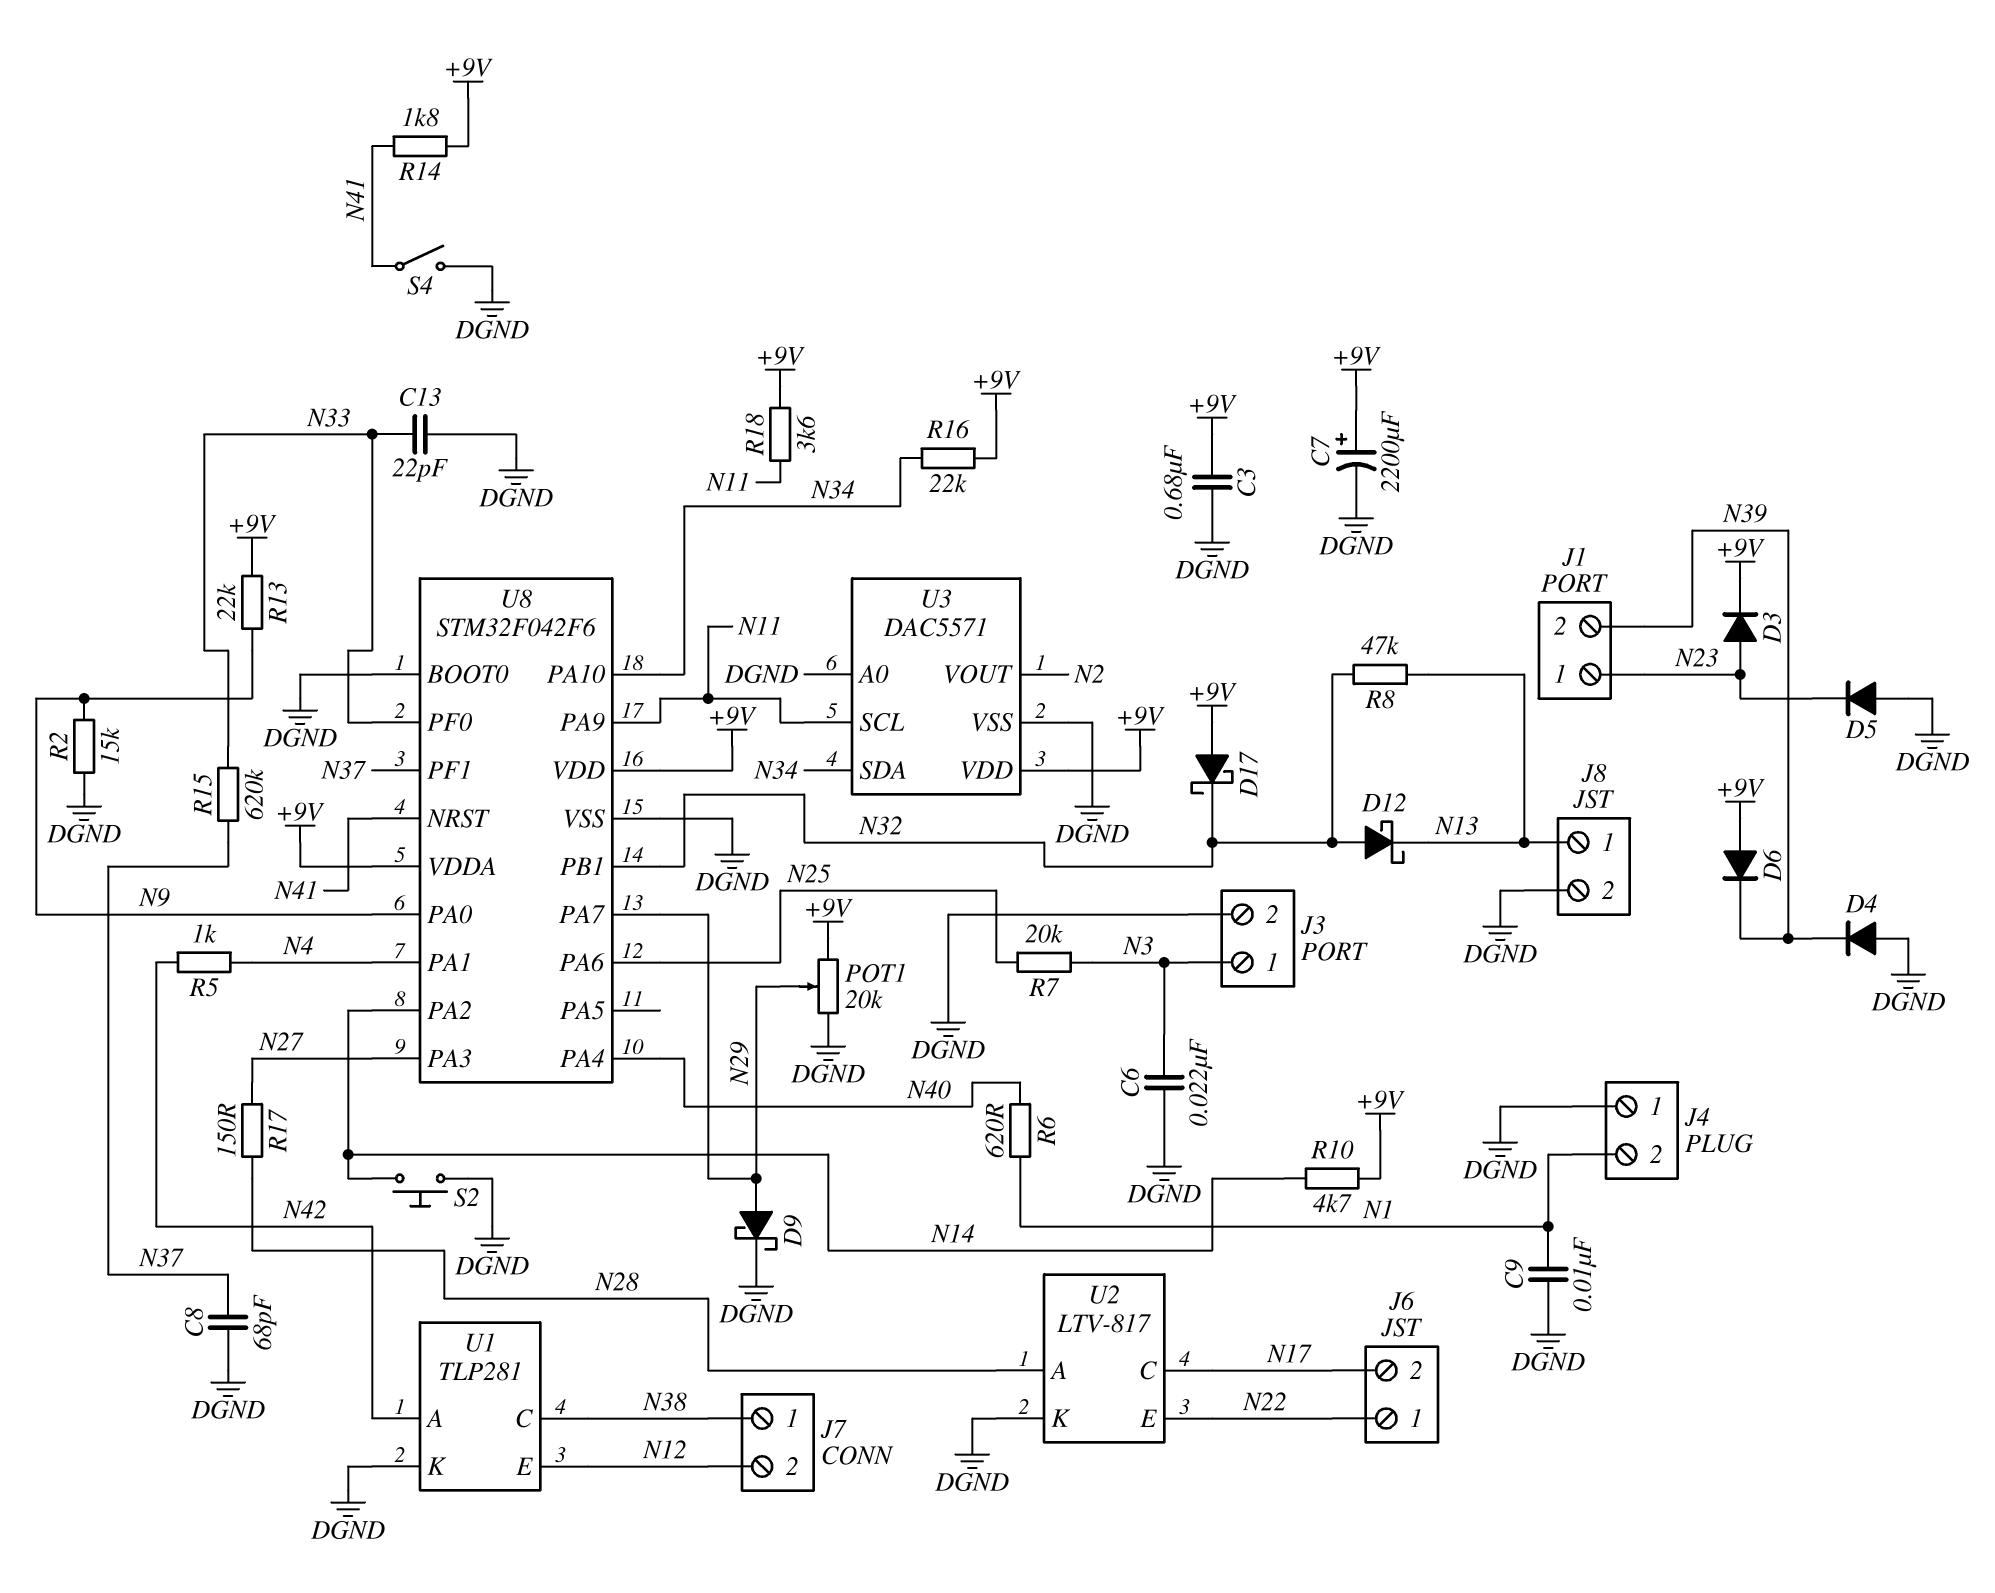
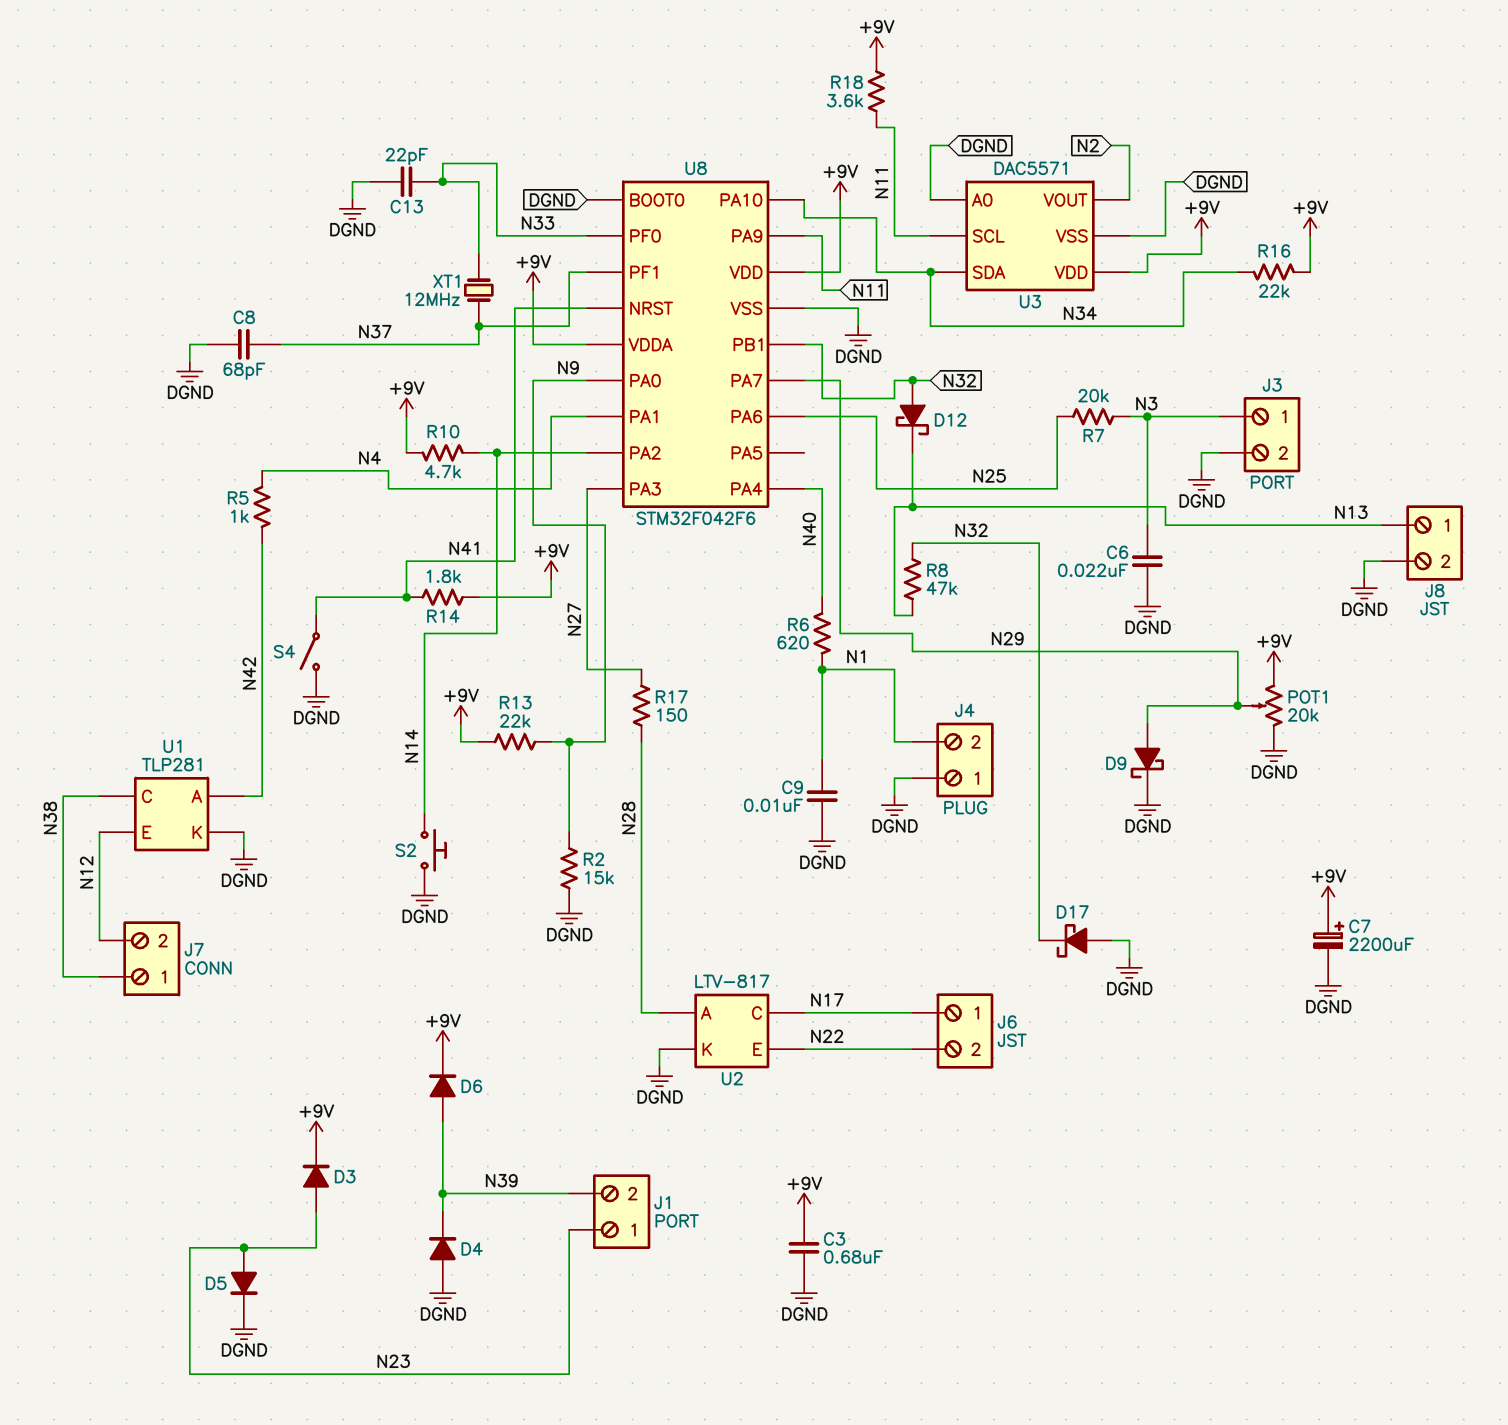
D5: diode (A DGND, K N23) -> diode (A N23, K DGND)
D6: diode (A +9V, K N39) -> diode (A N39, K +9V)
D17: schottky (A +9V, K N32) -> schottky (A DGND, K N32)
J6 pin 1: N22 -> N17
J6 pin 2: N17 -> N22
R15: 620k (N33, N37) -> none
XT1: none -> 12MHz (N33, N37)

